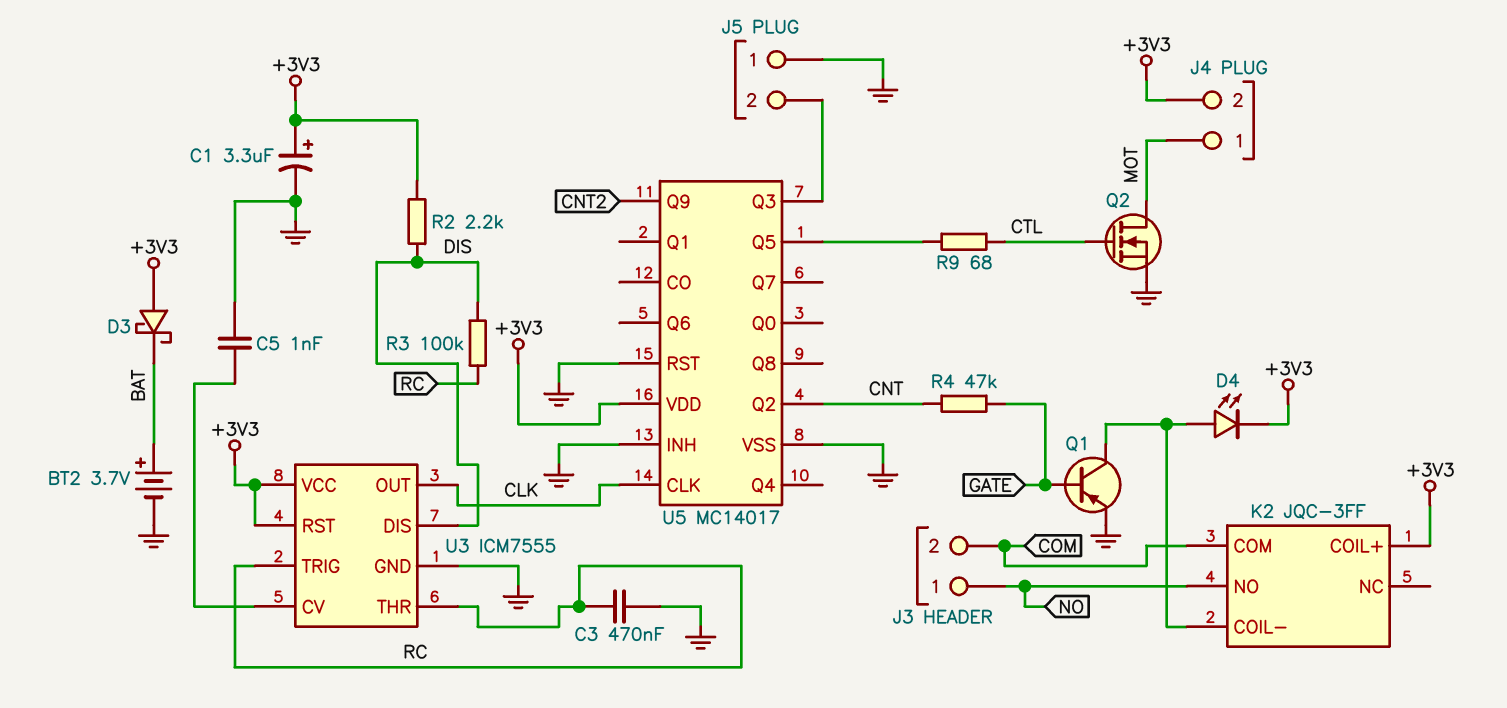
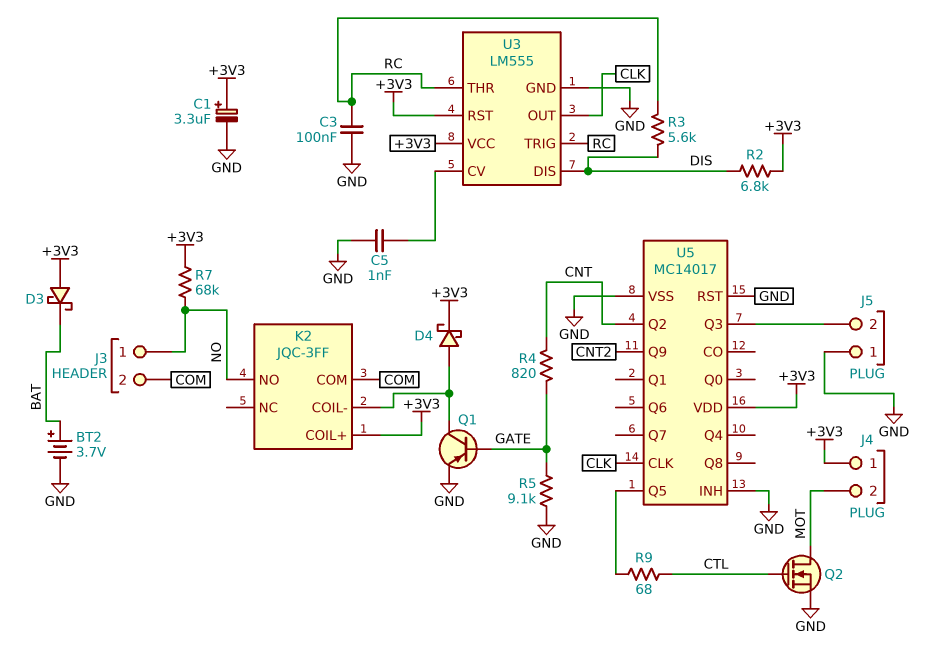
C3: 470nF (GND, RC) -> 100nF (GND, RC)
D4: LED (A K2/COIL-, K +3V3) -> schottky (A K2/COIL-, K +3V3)
J4 pin 1: MOT -> +3V3
J4 pin 2: +3V3 -> MOT
R2: 2.2k (+3V3, DIS) -> 6.8k (+3V3, DIS)
R3: 100k (DIS, RC) -> 5.6k (DIS, RC)
R4: 47k (CNT, GATE) -> 820 (CNT, GATE)
R5: none -> 9.1k (GATE, GND)
R7: none -> 68k (+3V3, NO)
U3: ICM7555 -> LM555

